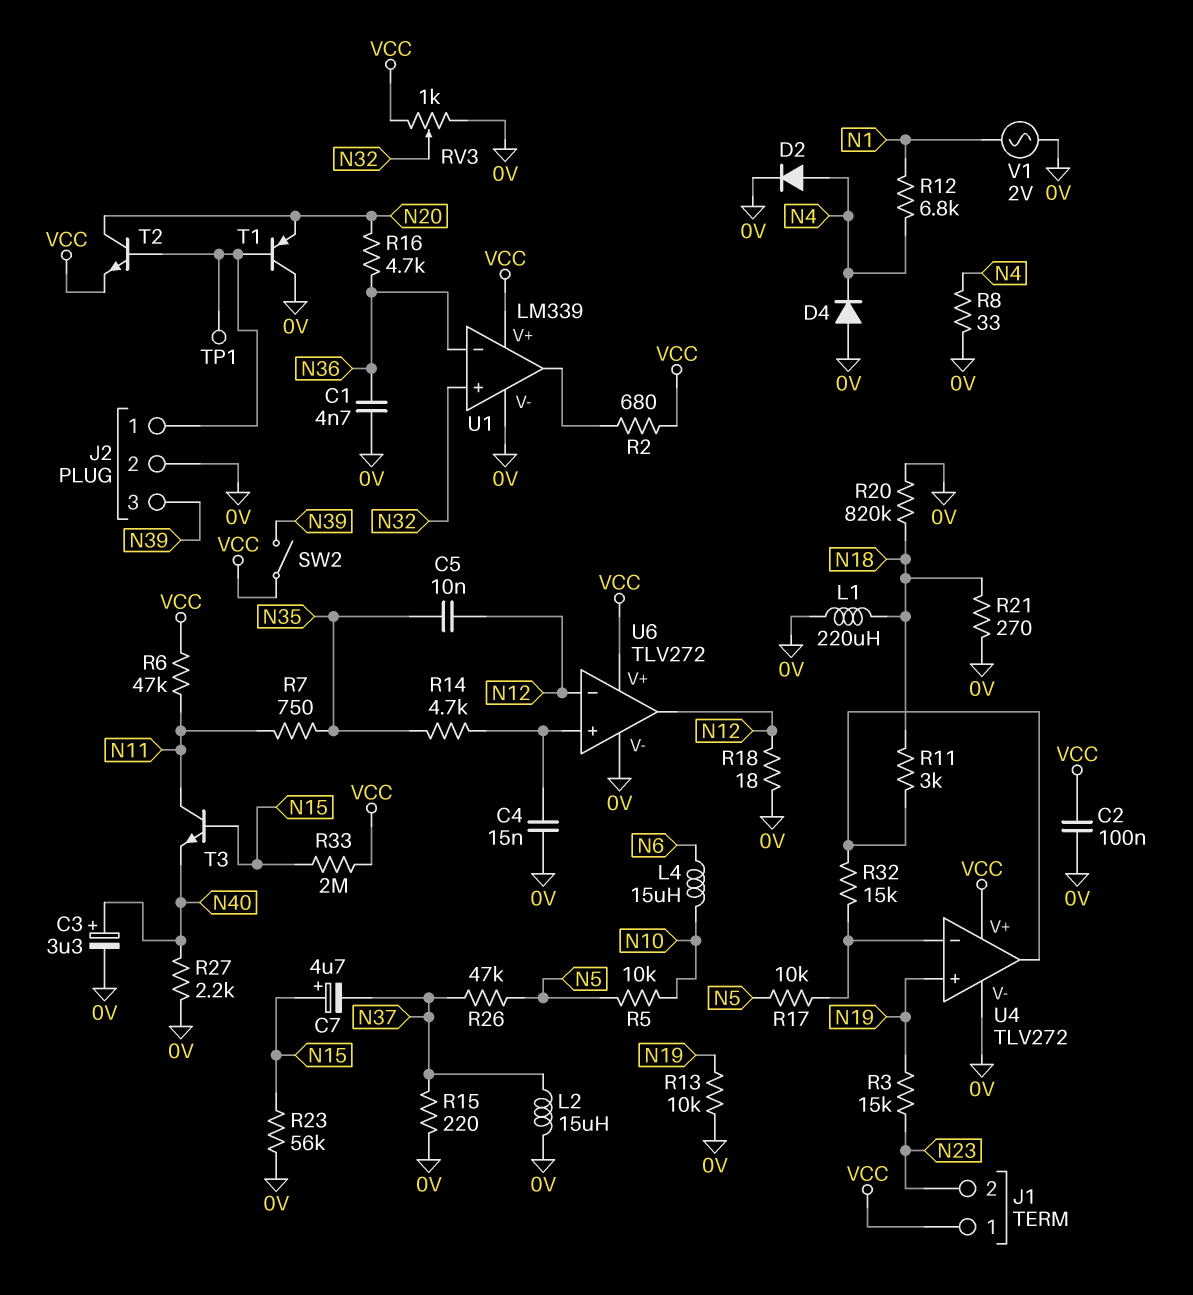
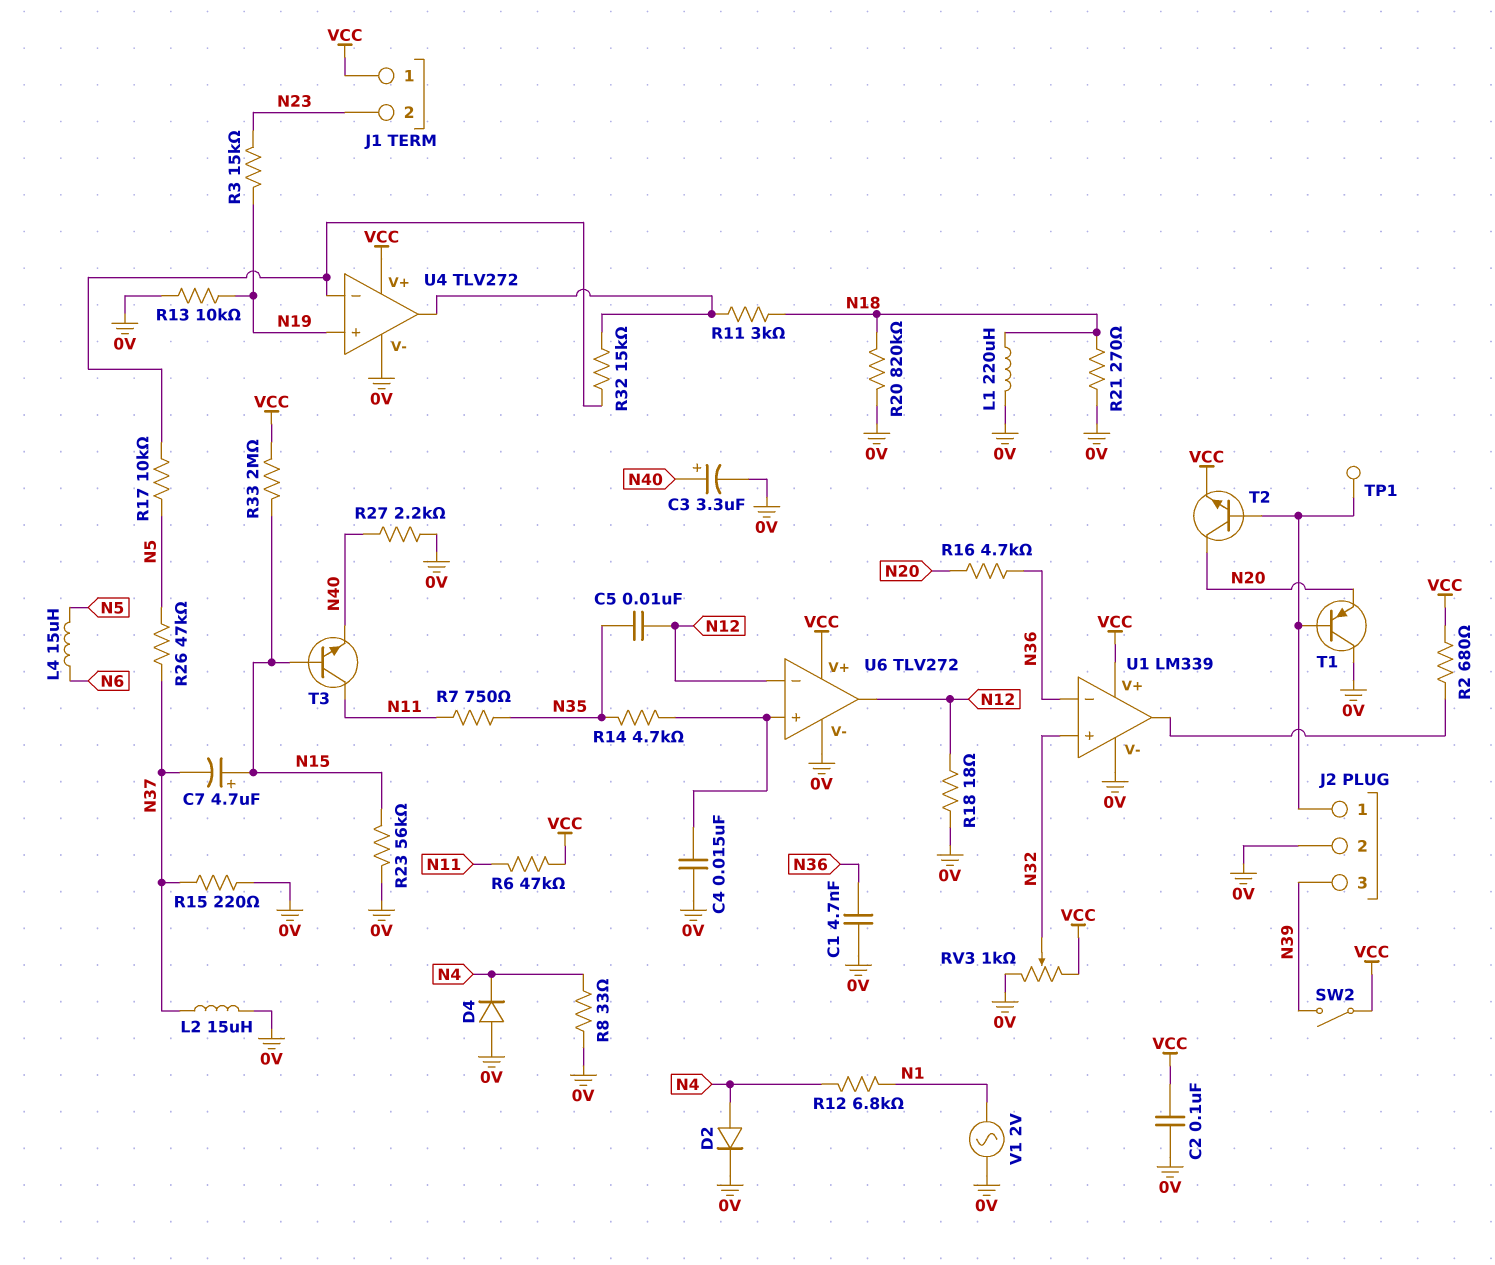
L4: 15uH (N6, N10) -> 15uH (N5, N6)
R5: 10k (N5, N10) -> none

